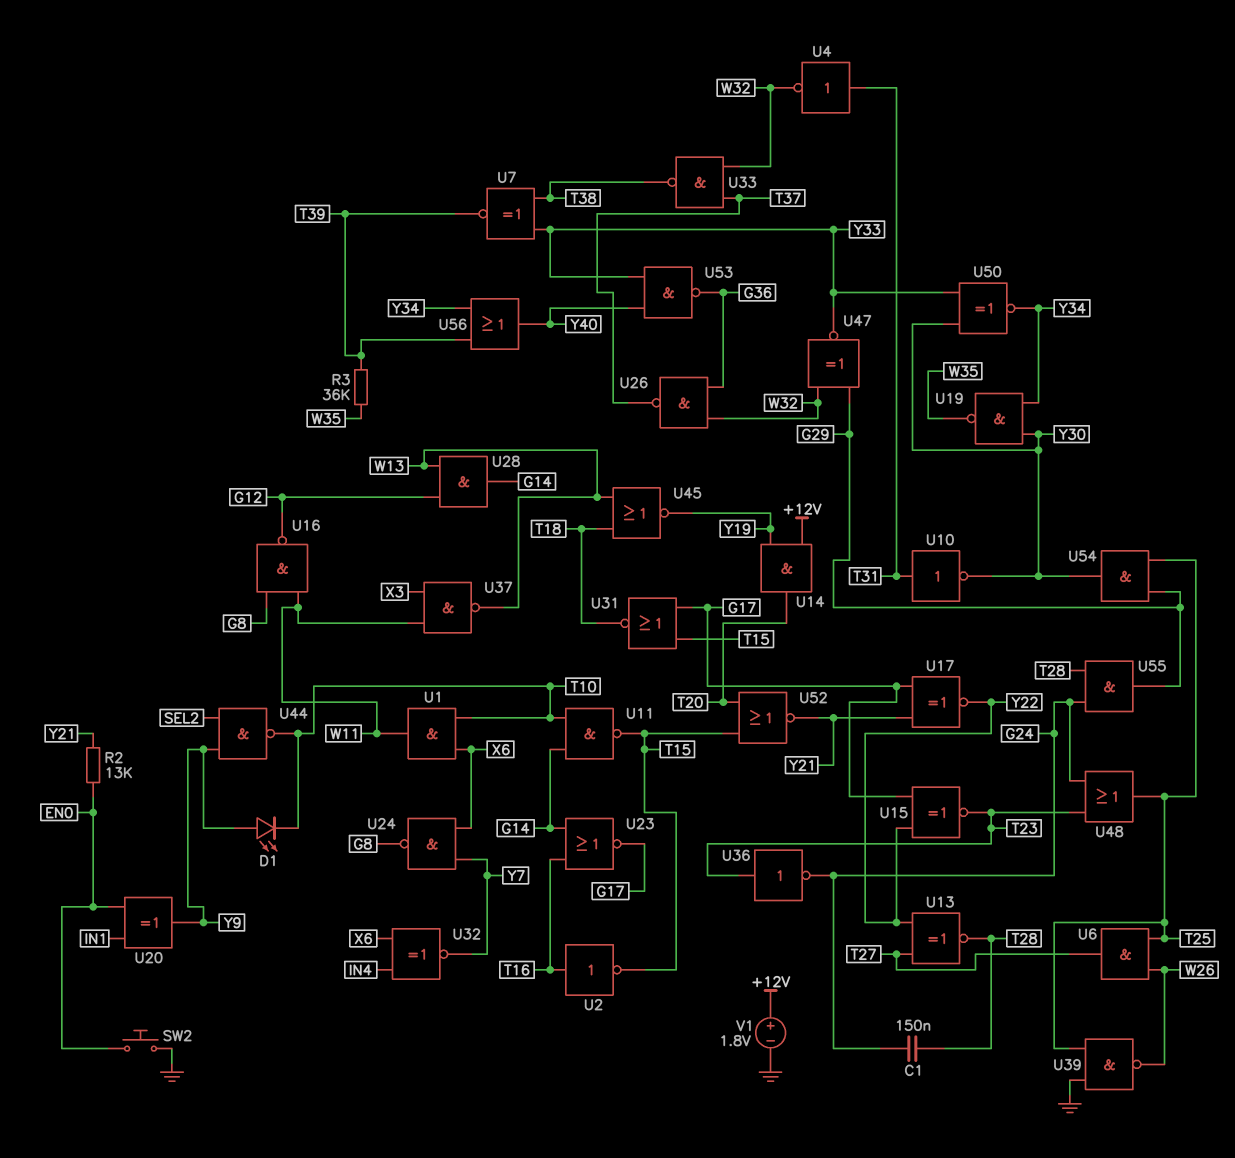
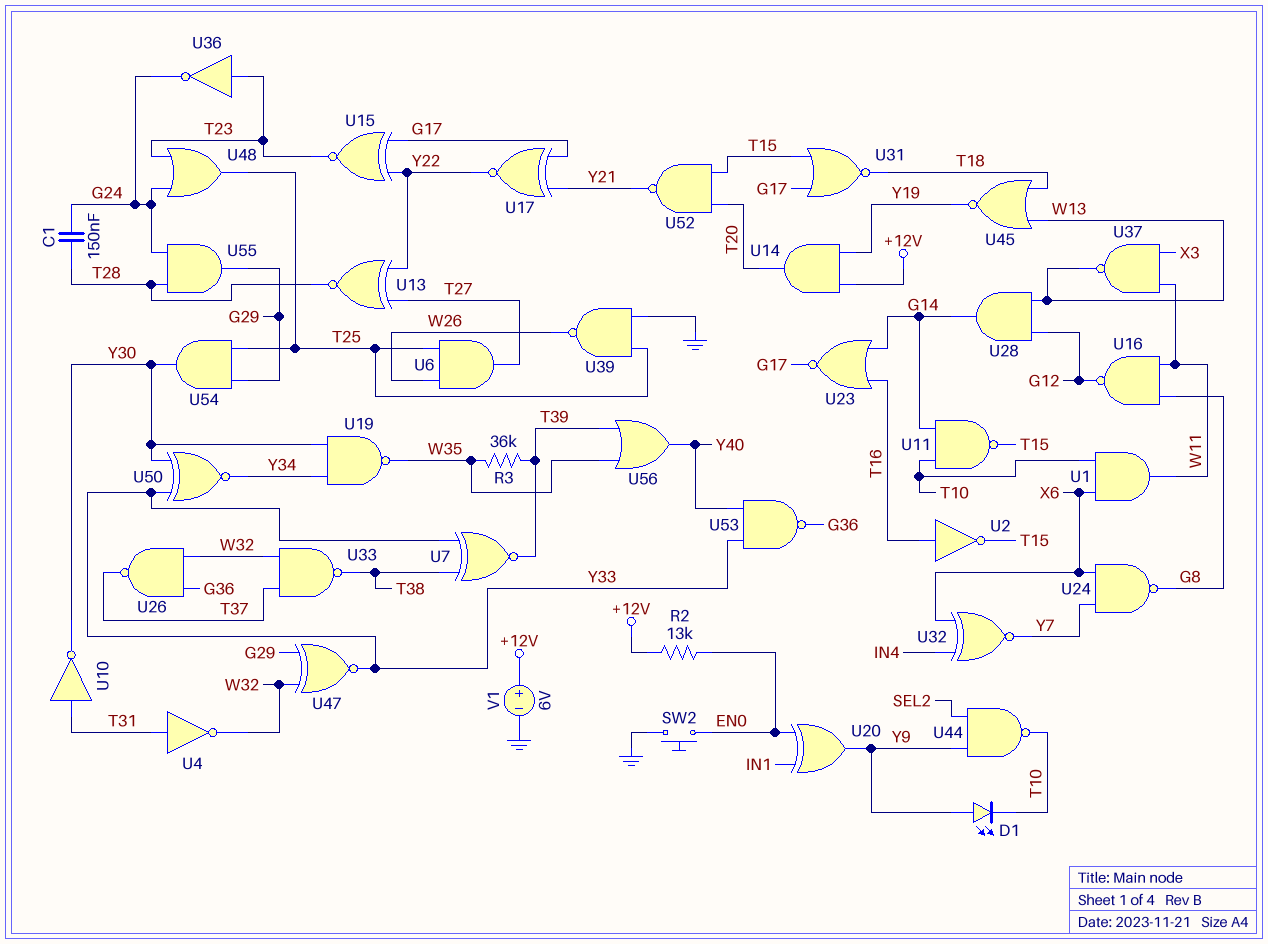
R2: 13k (EN0, Y21) -> 13k (+12V, EN0)
U52: NOR (in T15, in T20, out Y21) -> NAND (in T15, in T20, out Y21)
U56: OR (in T39, in Y34, out Y40) -> OR (in T39, in W35, out Y40)
V1: 1.8V (plus +12V, minus GND) -> 6V (plus +12V, minus GND)

